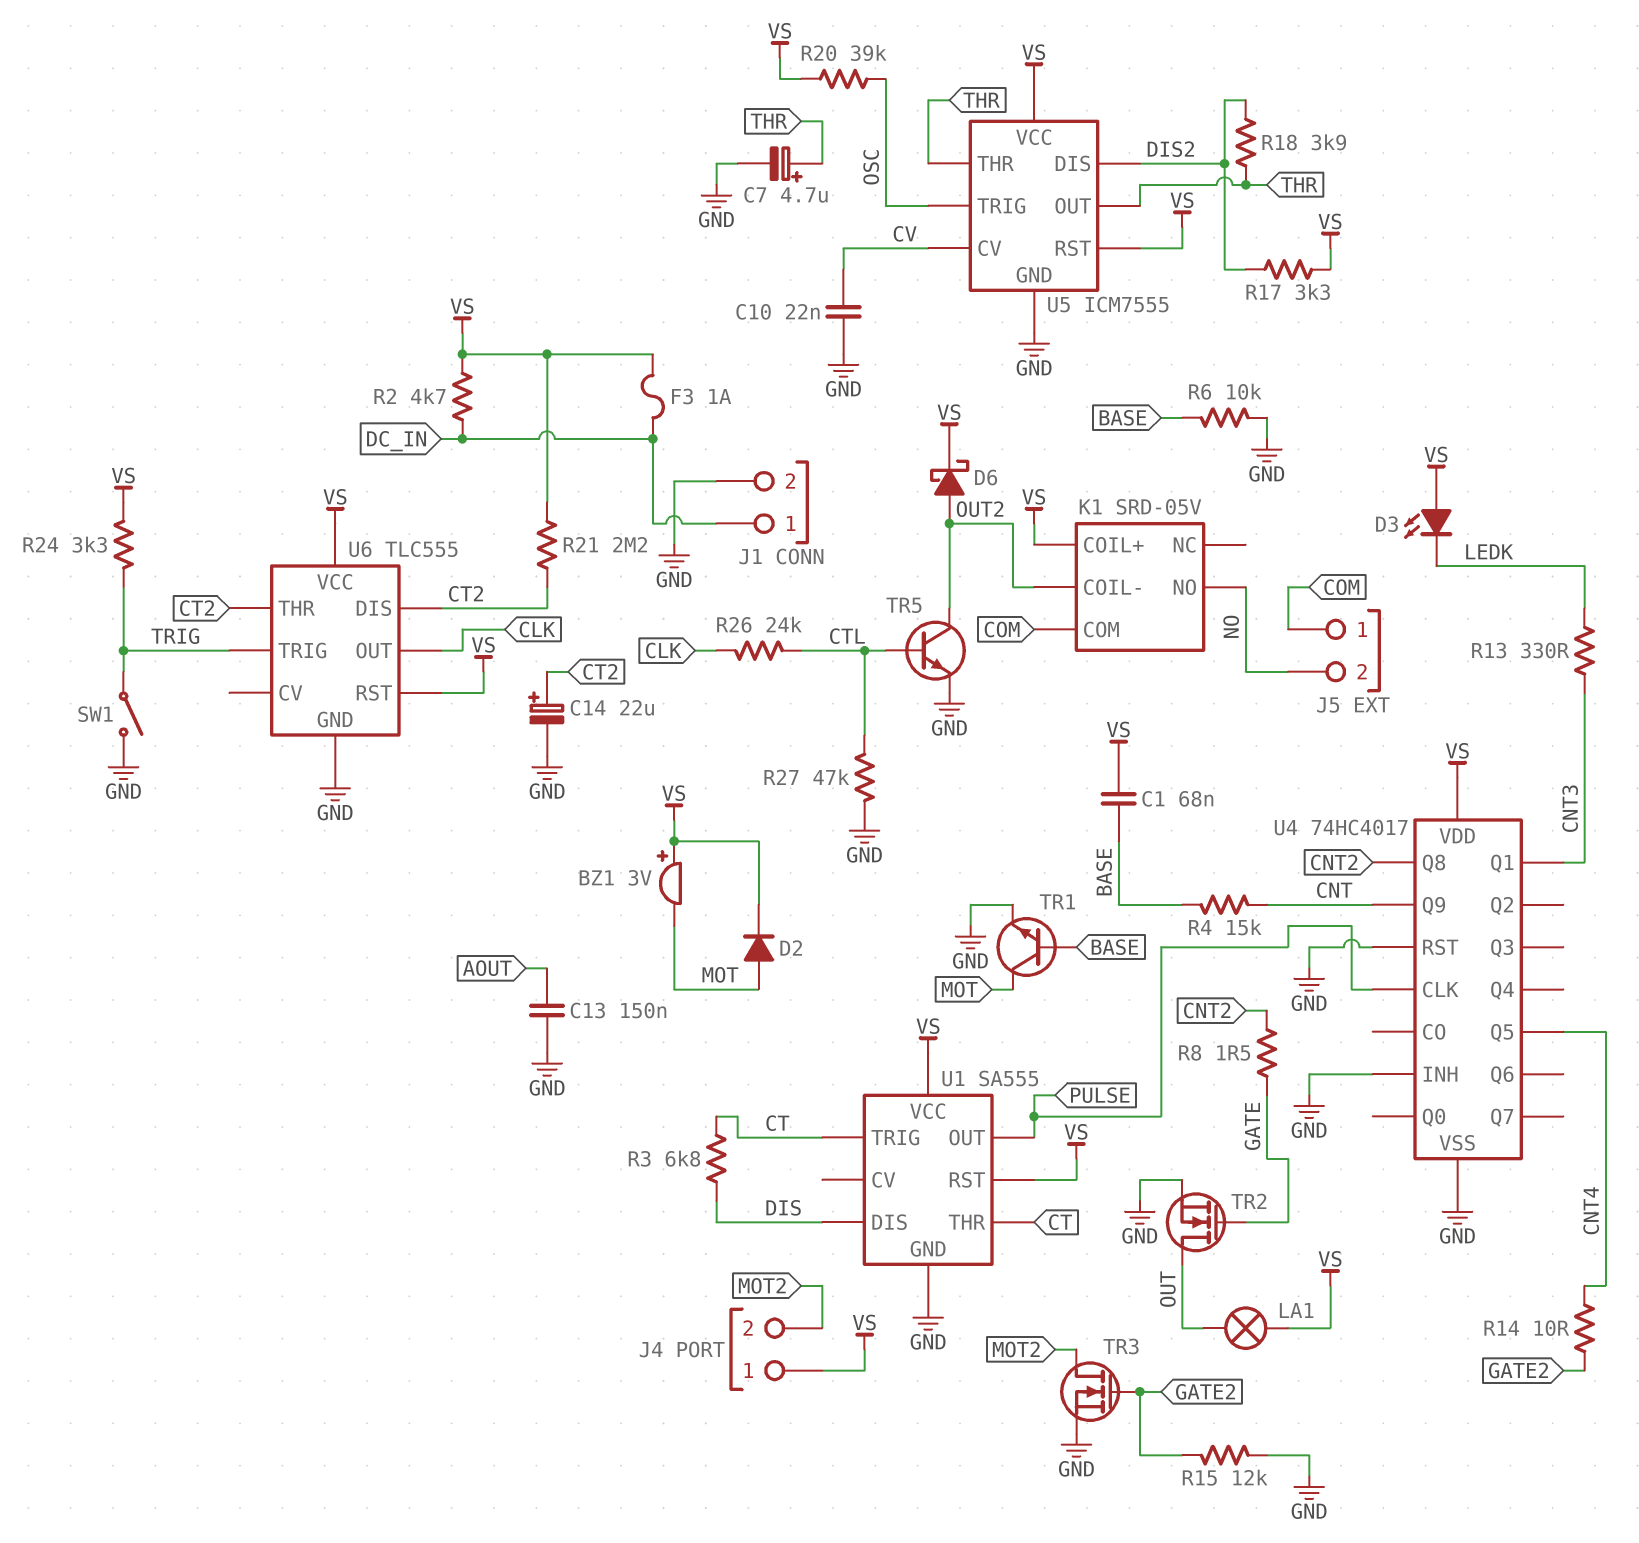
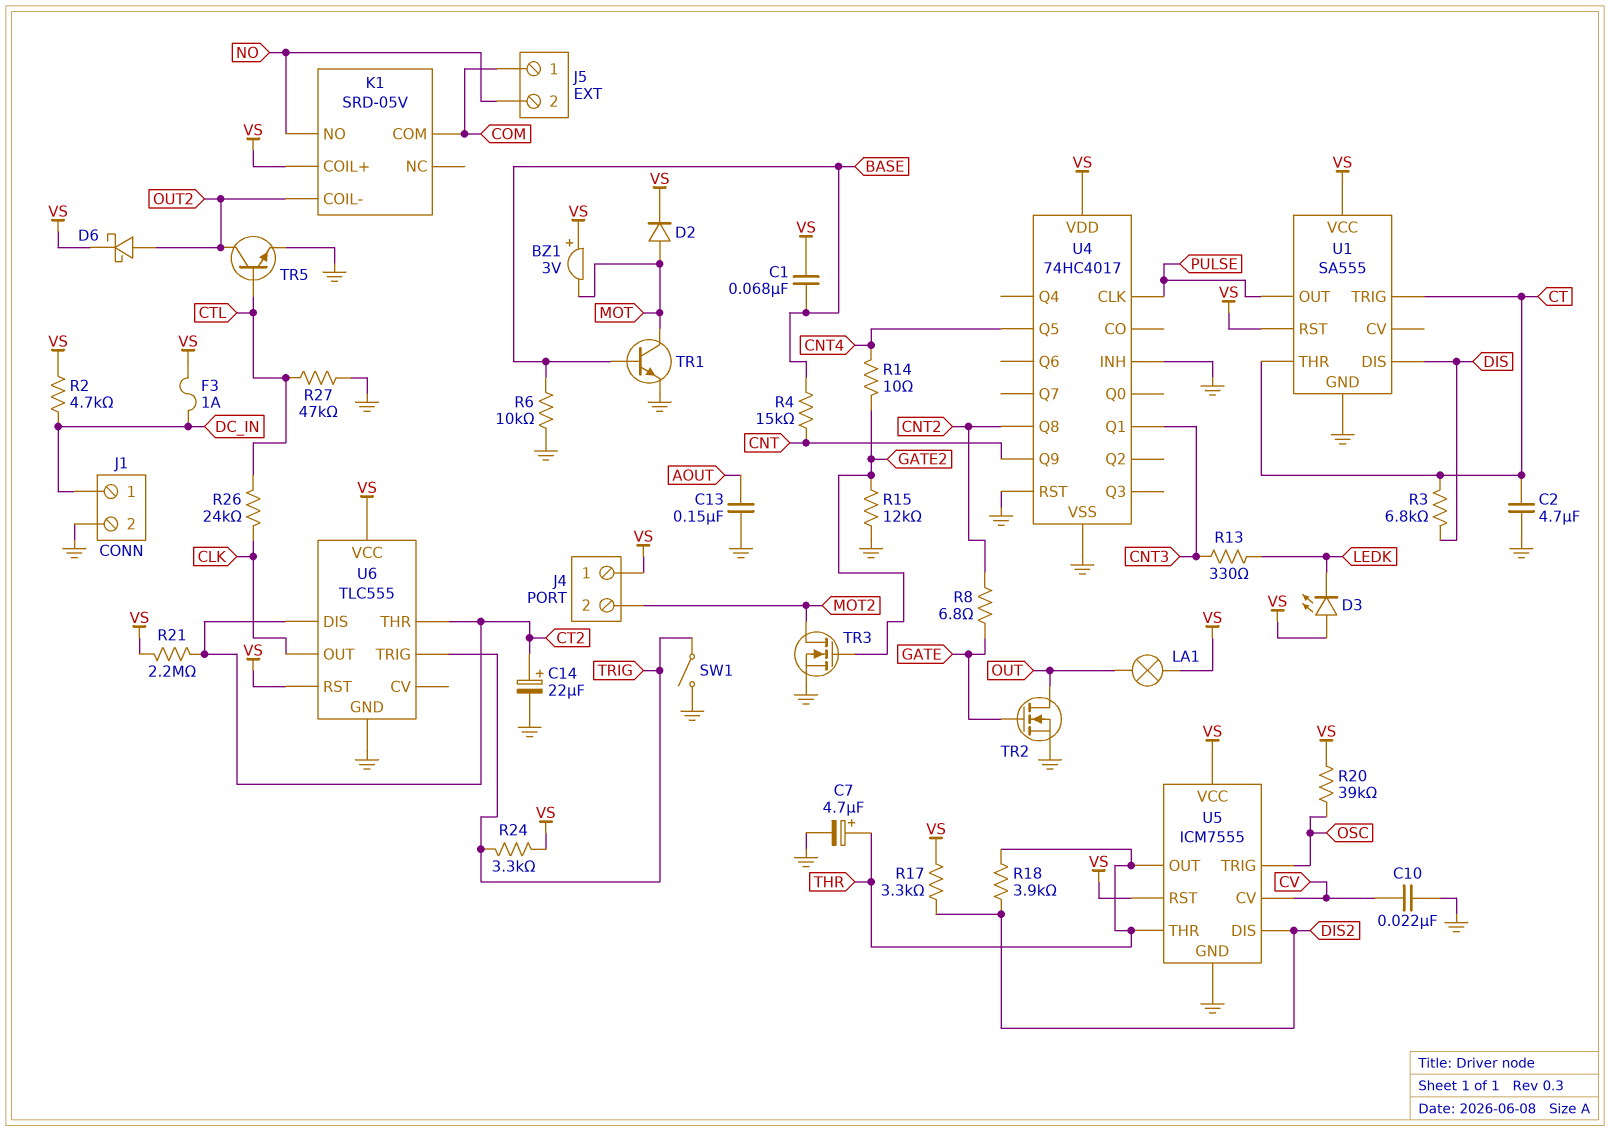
C2: none -> 4.7uF (CT, GND)
R8: 1.5 (CNT2, GATE) -> 6.8 (CNT2, GATE)

